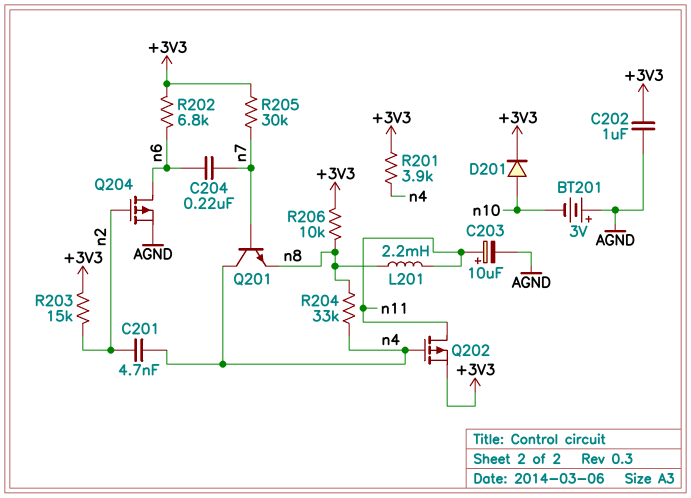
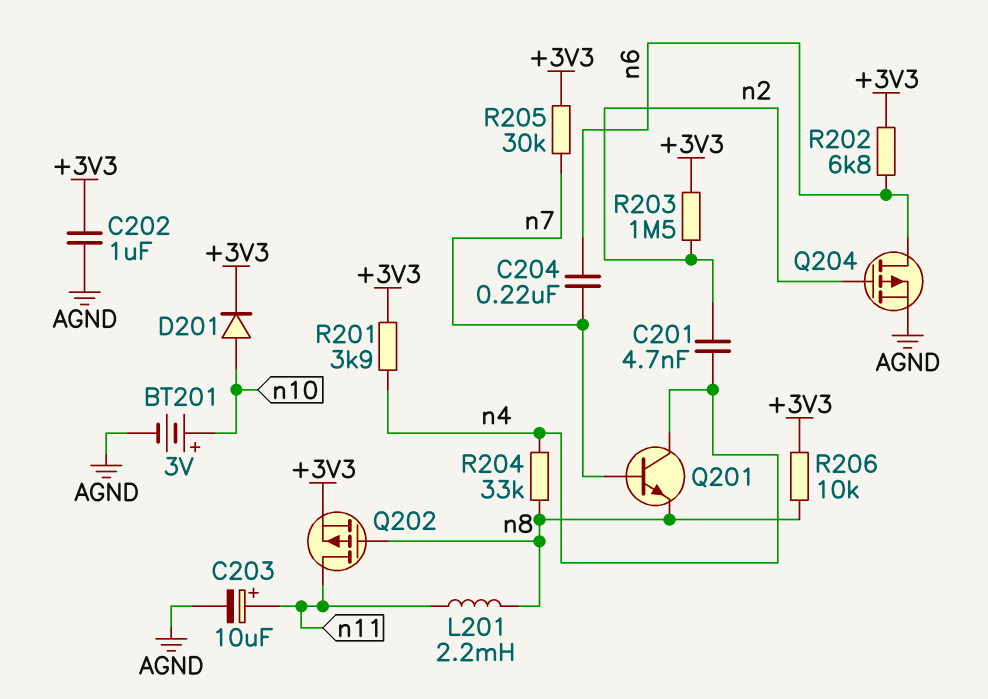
BT201: 3V (plus AGND, minus n10) -> 3V (plus n10, minus AGND)
Q202: PMOS (G n4, D n11, S +3V3) -> PMOS (G n8, D n11, S +3V3)
R203: 15k (+3V3, n2) -> 1.5M (+3V3, n2)

